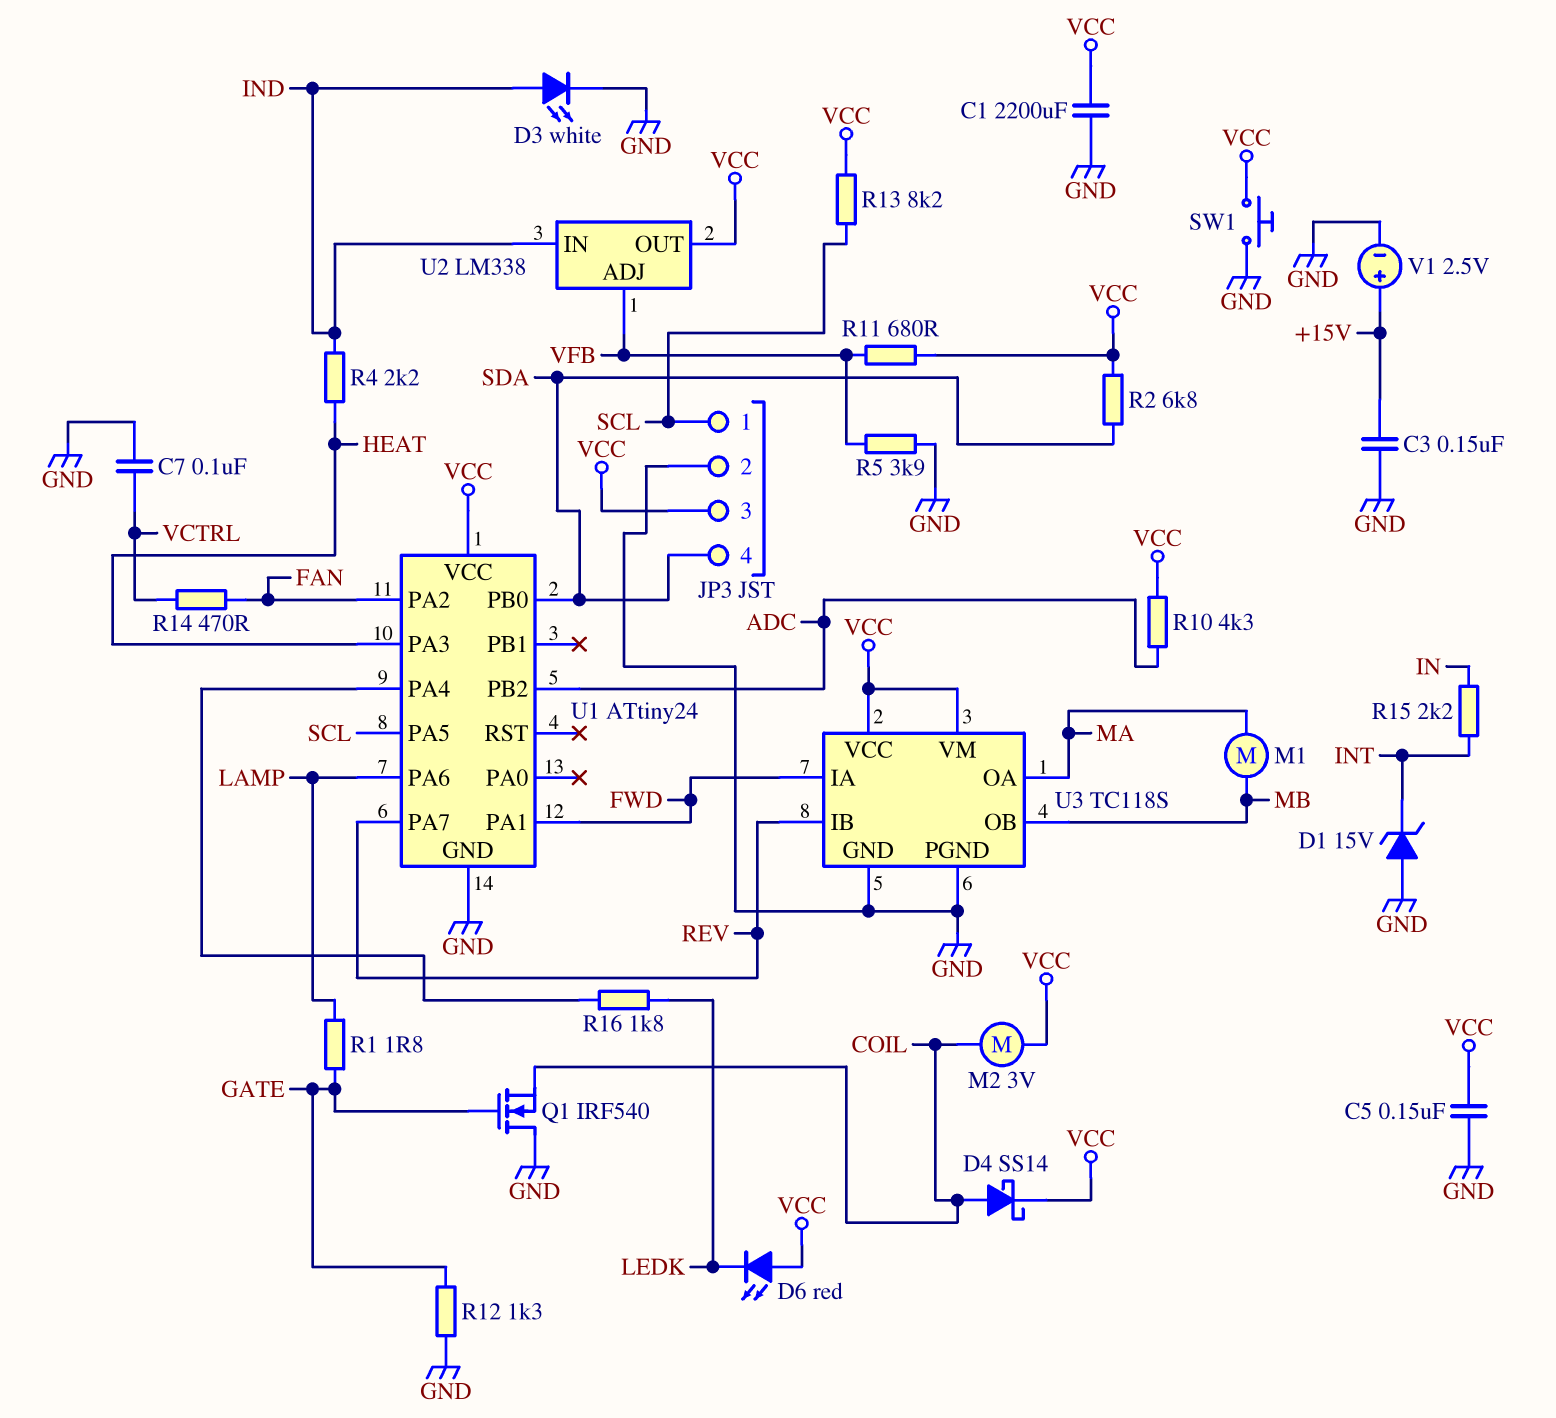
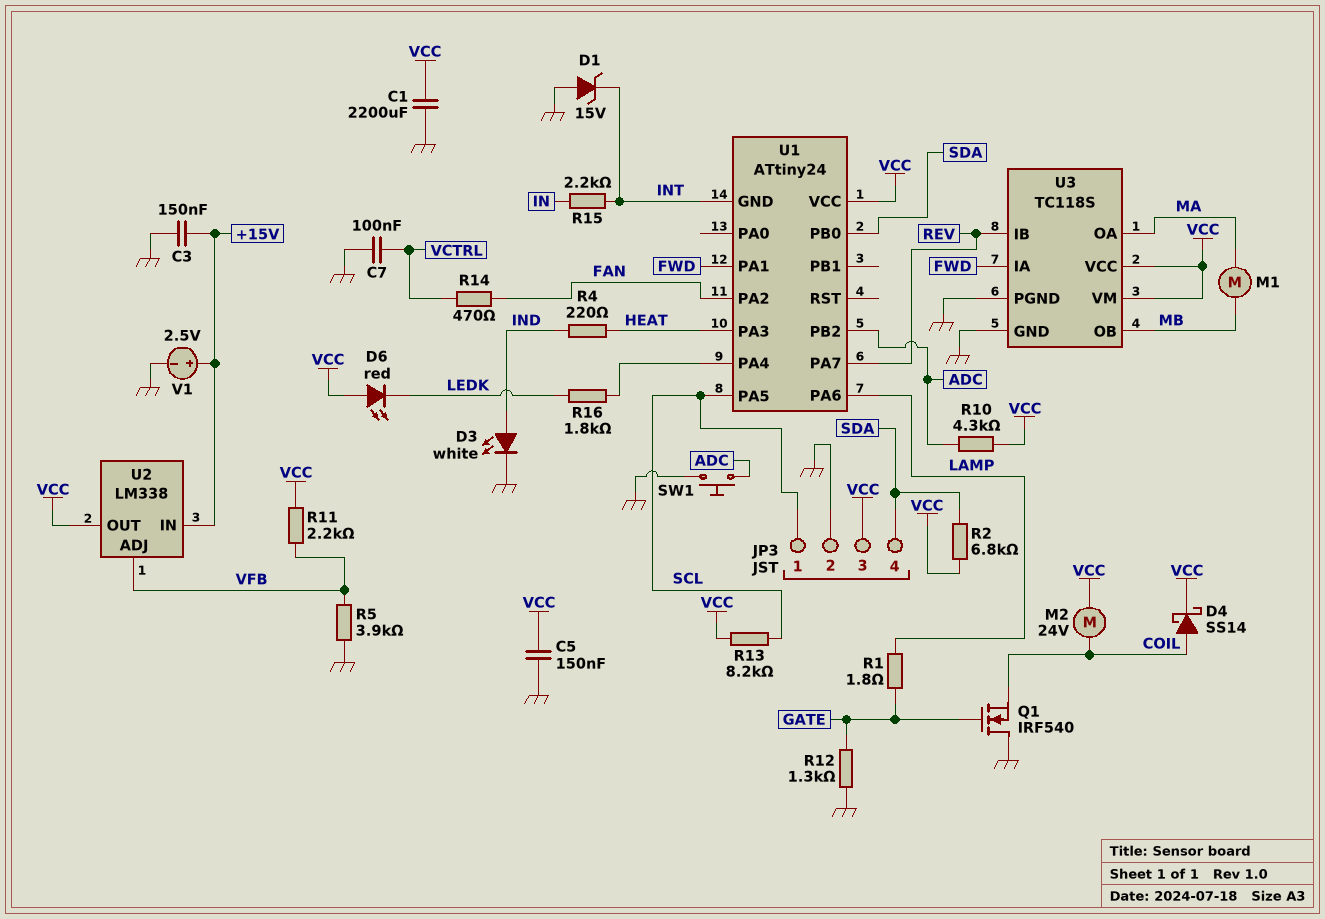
M2: motor 3V (COIL, VCC) -> motor 24V (COIL, VCC)
R4: 2.2k (HEAT, IND) -> 220 (HEAT, IND)
R11: 680 (VCC, VFB) -> 2.2k (VCC, VFB)
SW1: button (GND, VCC) -> button (ADC, GND)
U1 pin GND: GND -> INT
U2 pin IN: IND -> +15V

